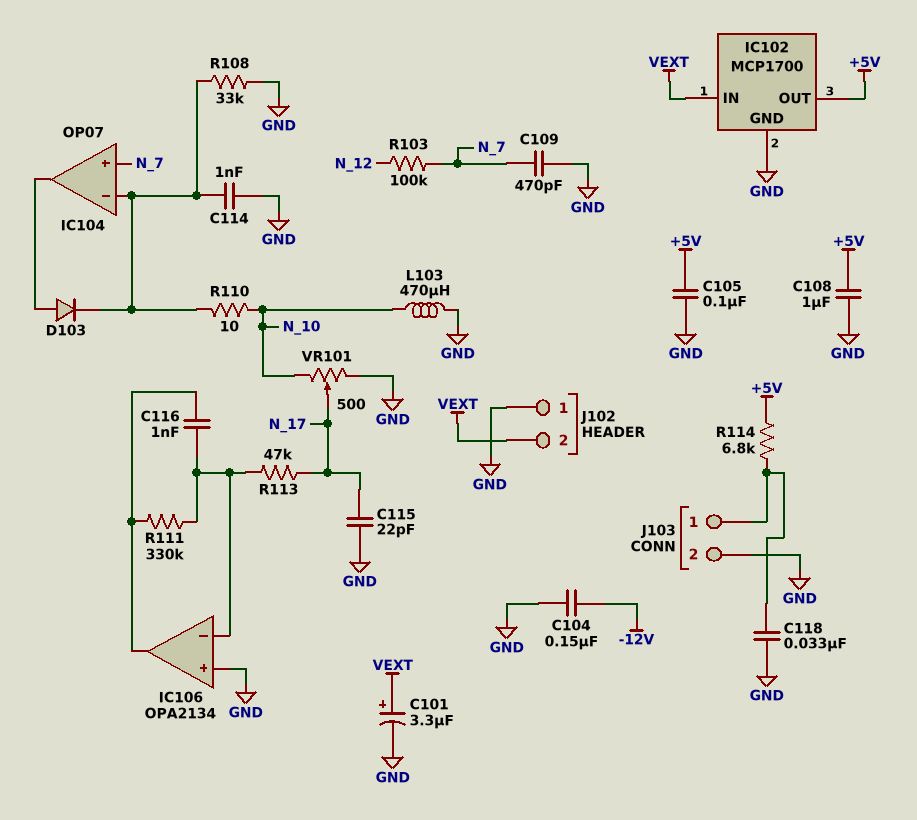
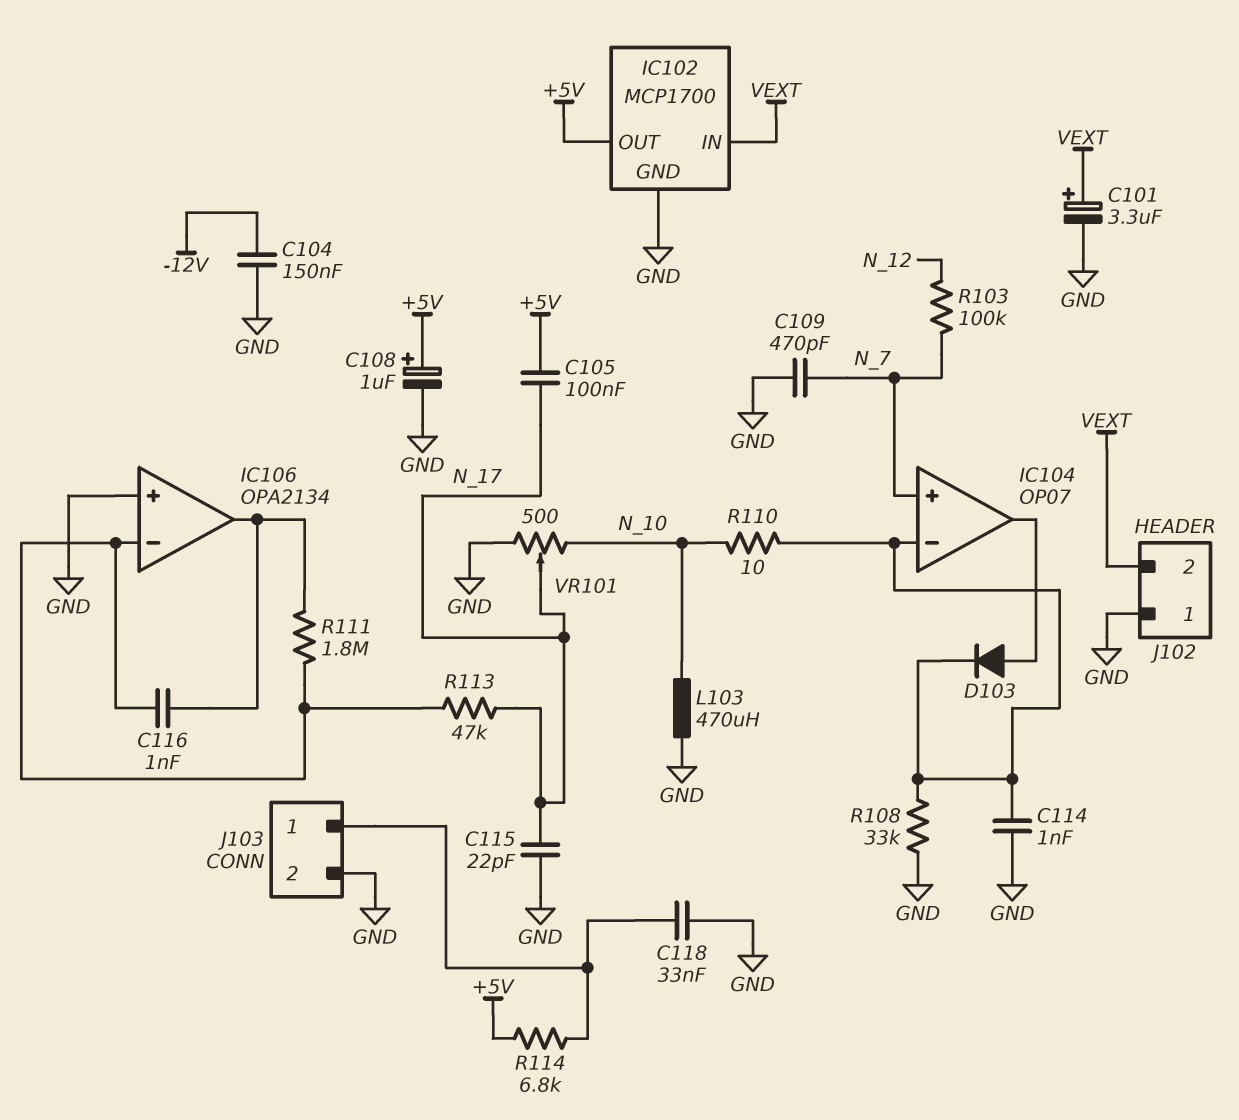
C105: 100nF (+5V, GND) -> 100nF (+5V, N_17)
C108: 1uF (+5V, GND) -> 1uF (plus +5V, minus GND)
R111: 330k (IC106/in-, IC106/out) -> 1.8M (IC106/in-, IC106/out)

